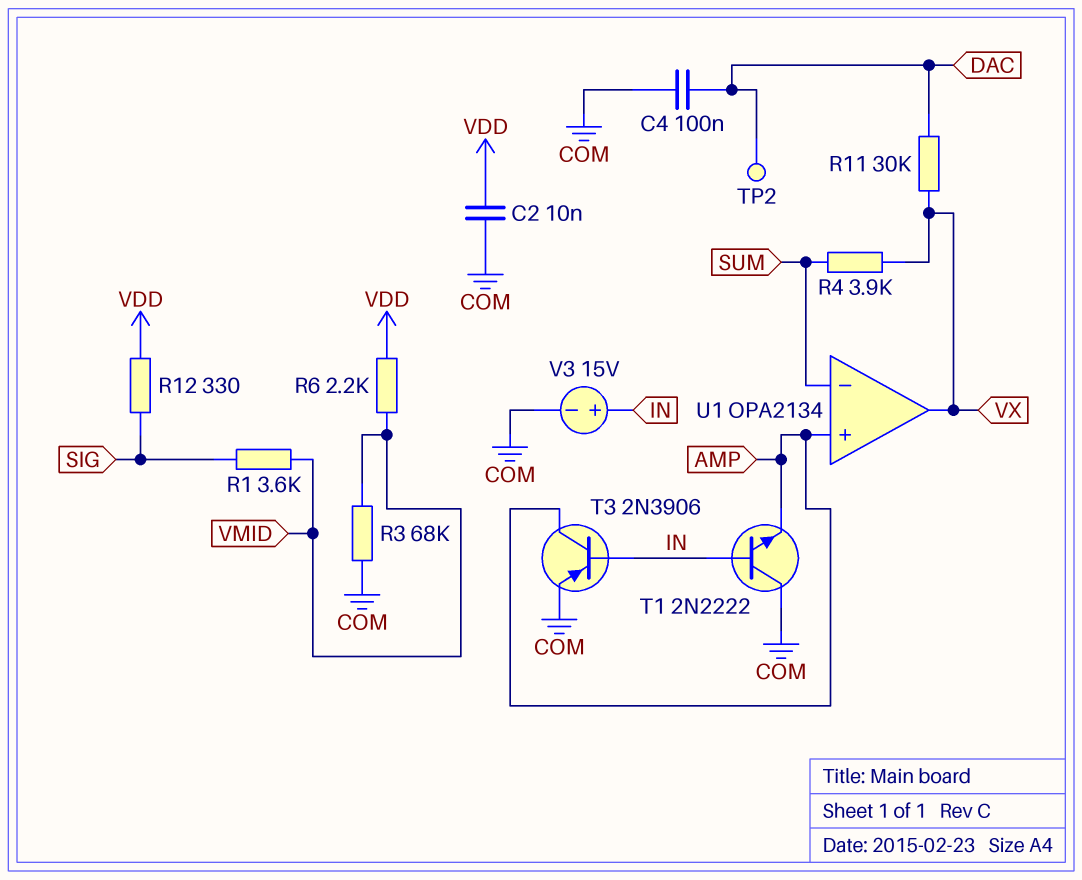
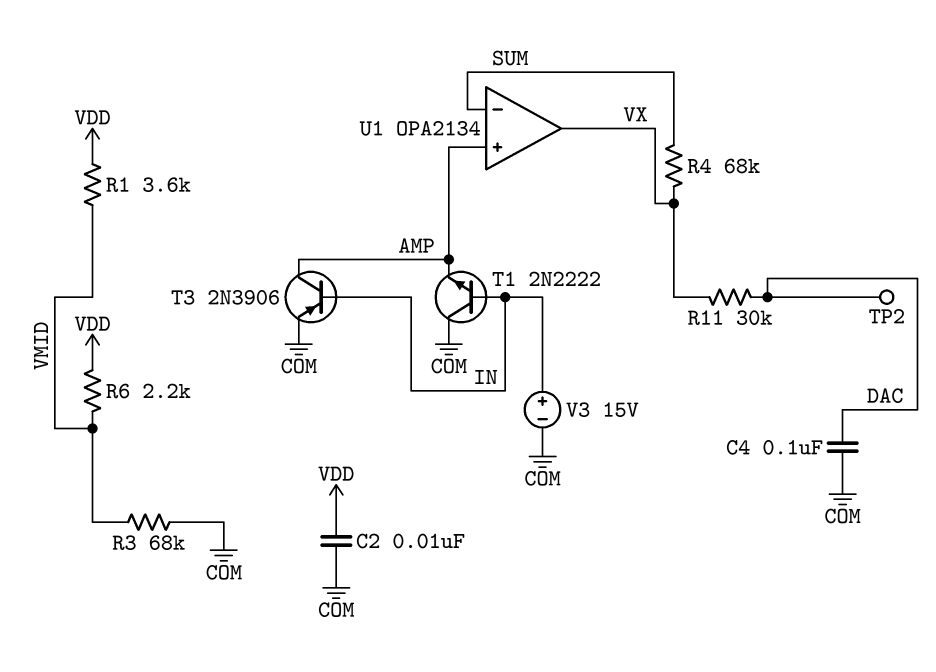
R1: 3.6k (SIG, VMID) -> 3.6k (VDD, VMID)
R4: 3.9k (SUM, VX) -> 68k (SUM, VX)
R12: 330 (SIG, VDD) -> none

